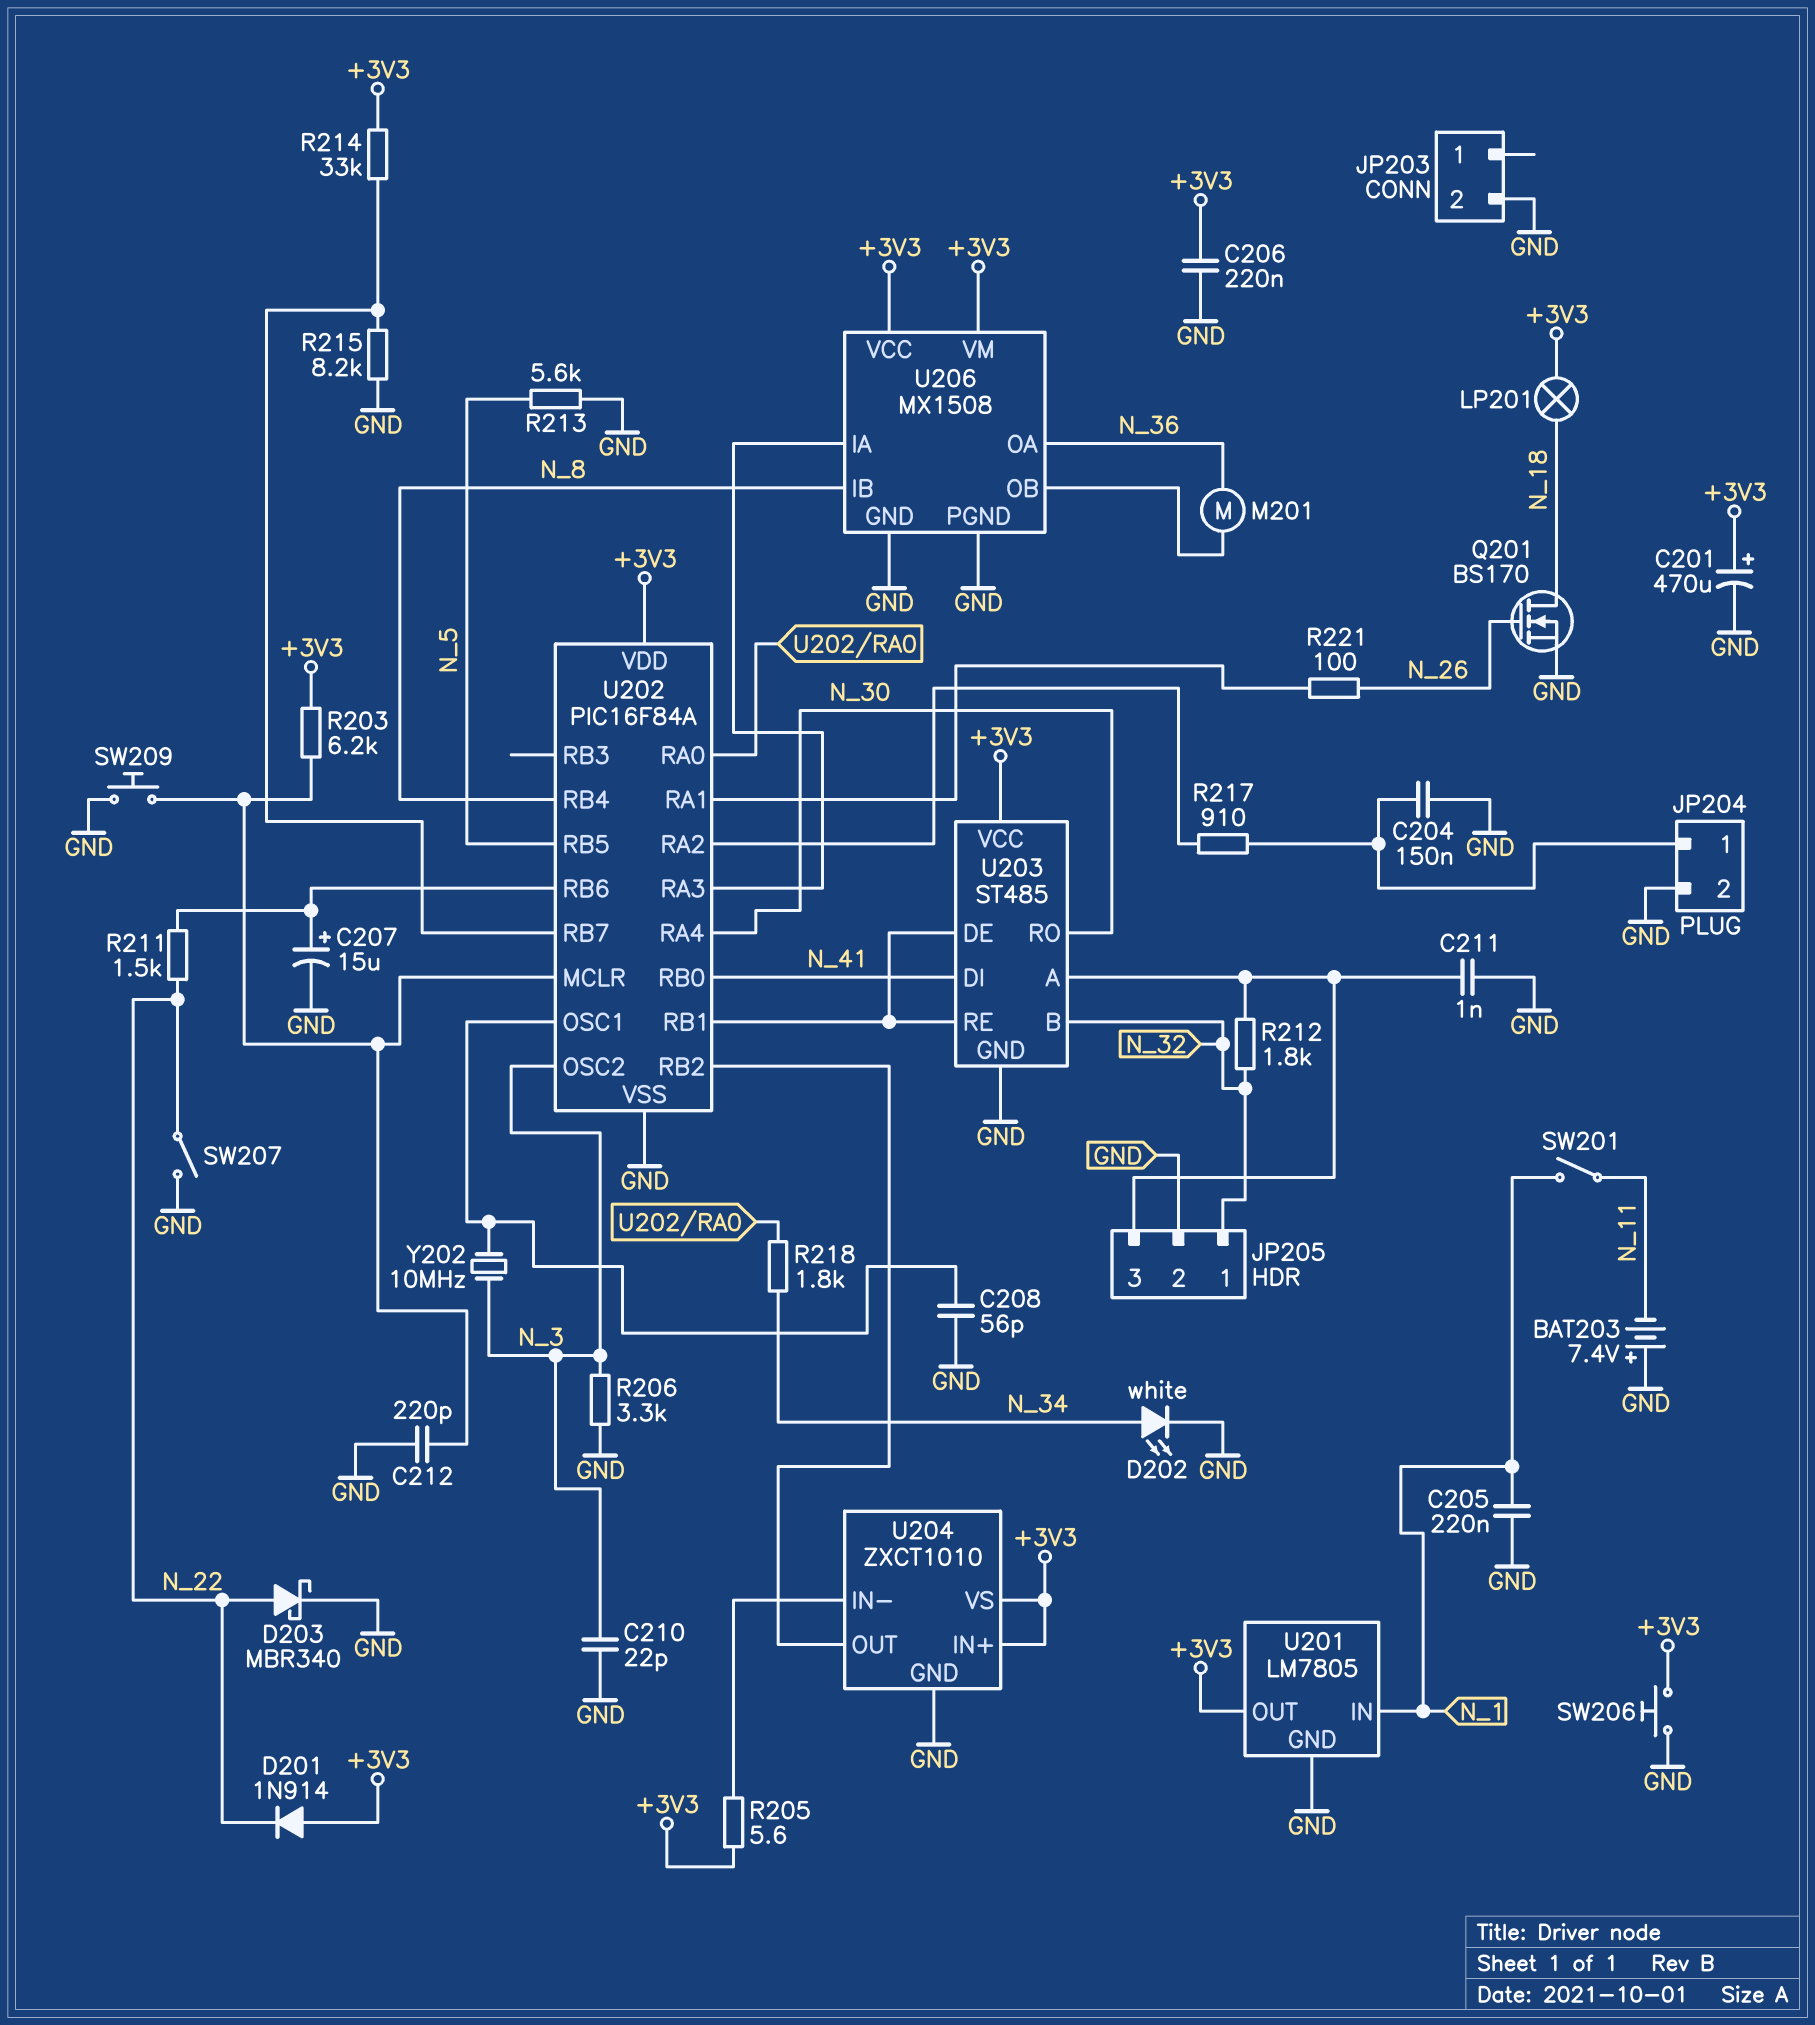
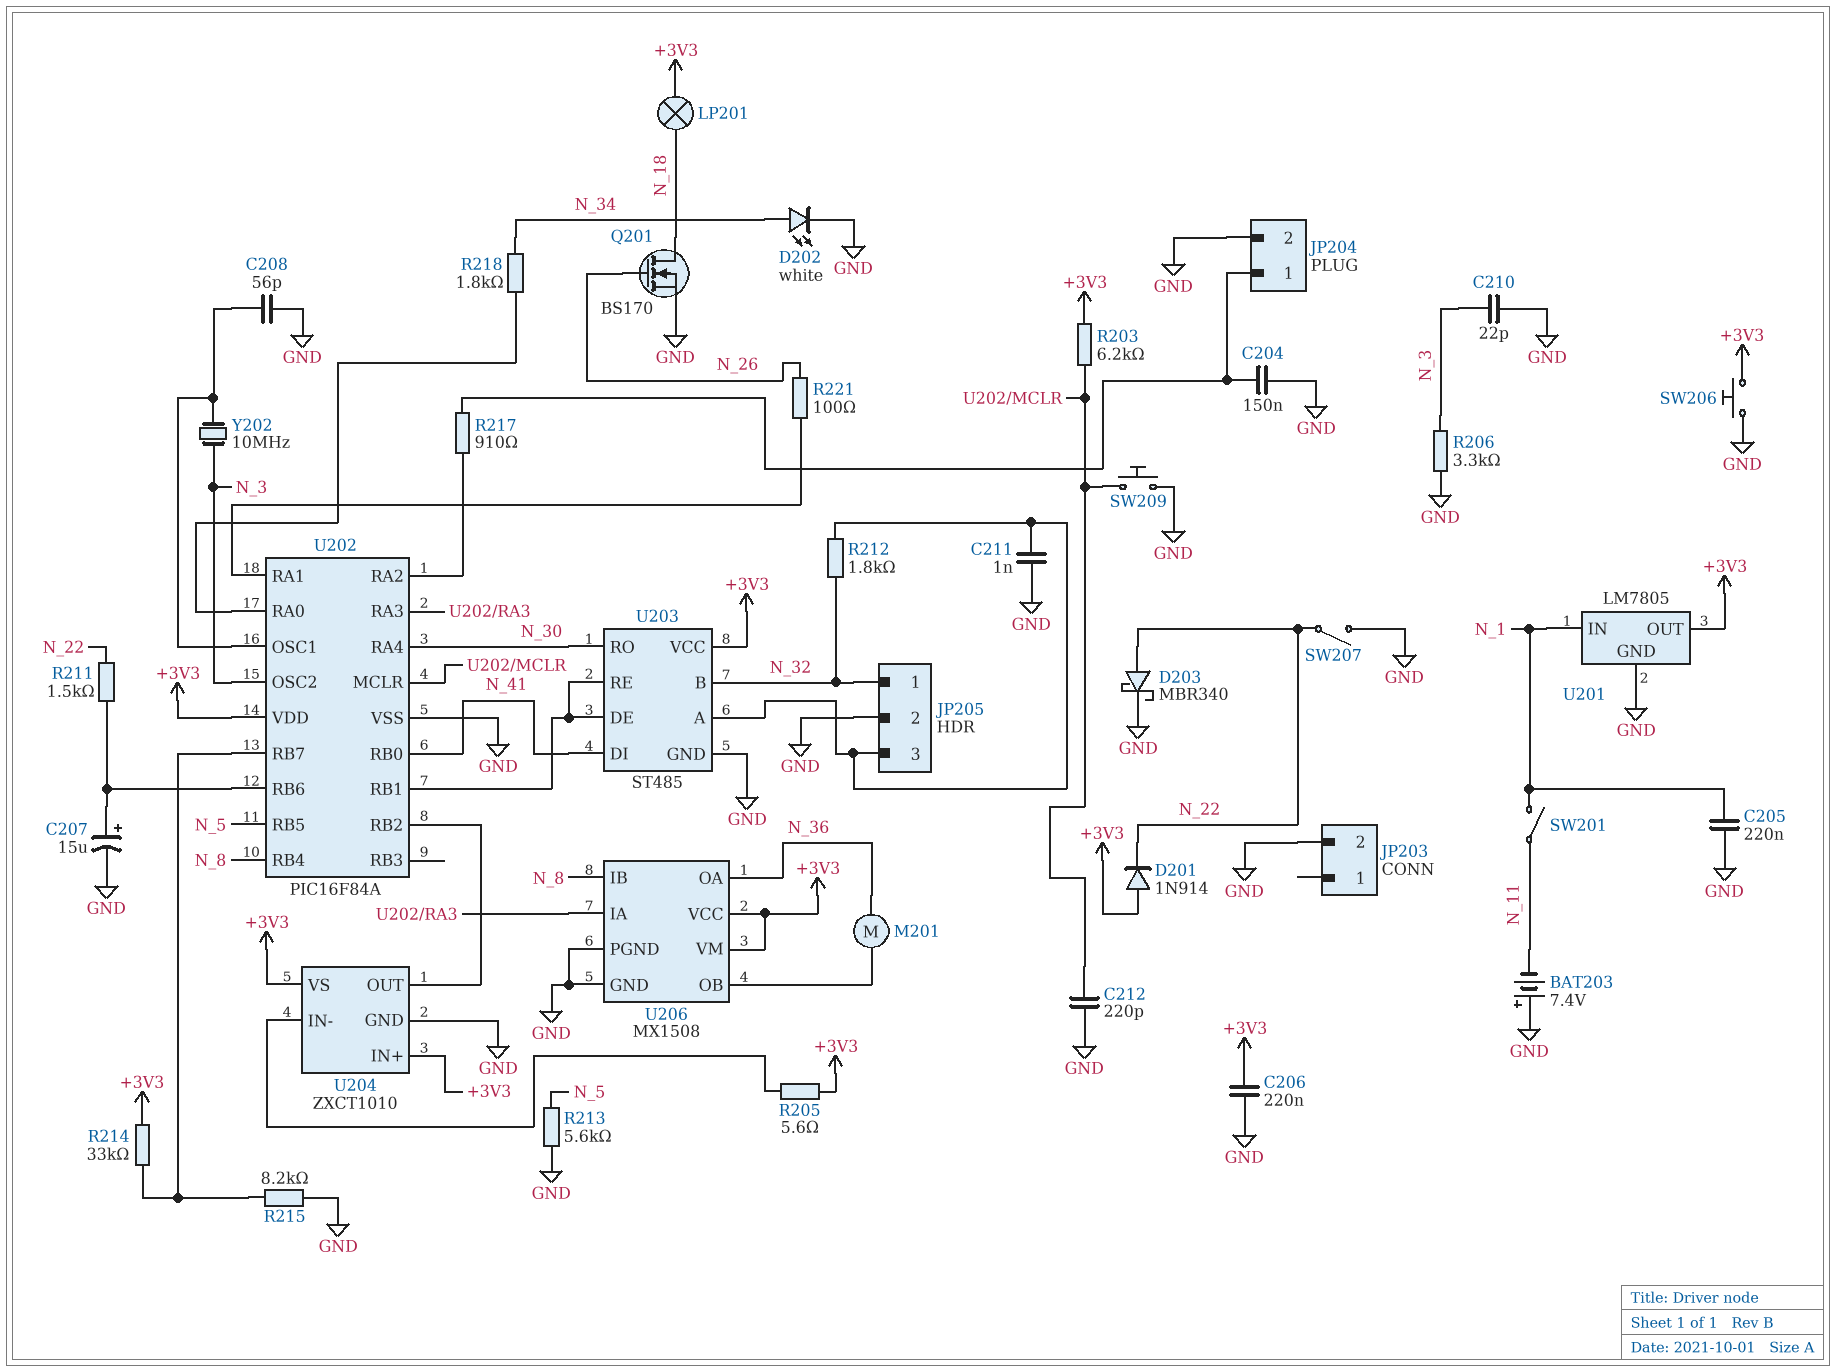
C201: 470uF (plus +3V3, minus GND) -> none

